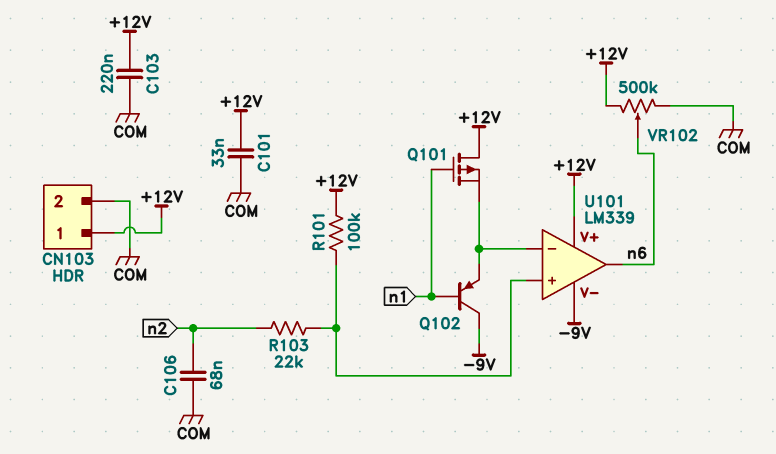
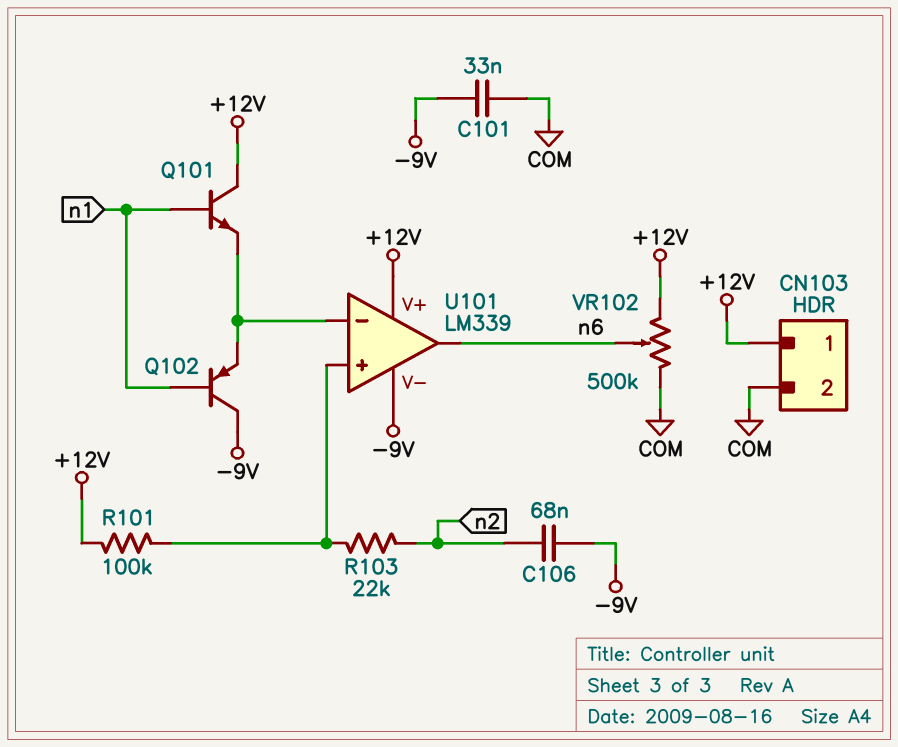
C101: 33nF (+12V, COM) -> 33nF (-9V, COM)
C103: 220nF (+12V, COM) -> none
C106: 68nF (COM, n2) -> 68nF (-9V, n2)
Q101: PMOS (G n1, D +12V, S U101/in-) -> NPN (B n1, C +12V, E U101/in-)

